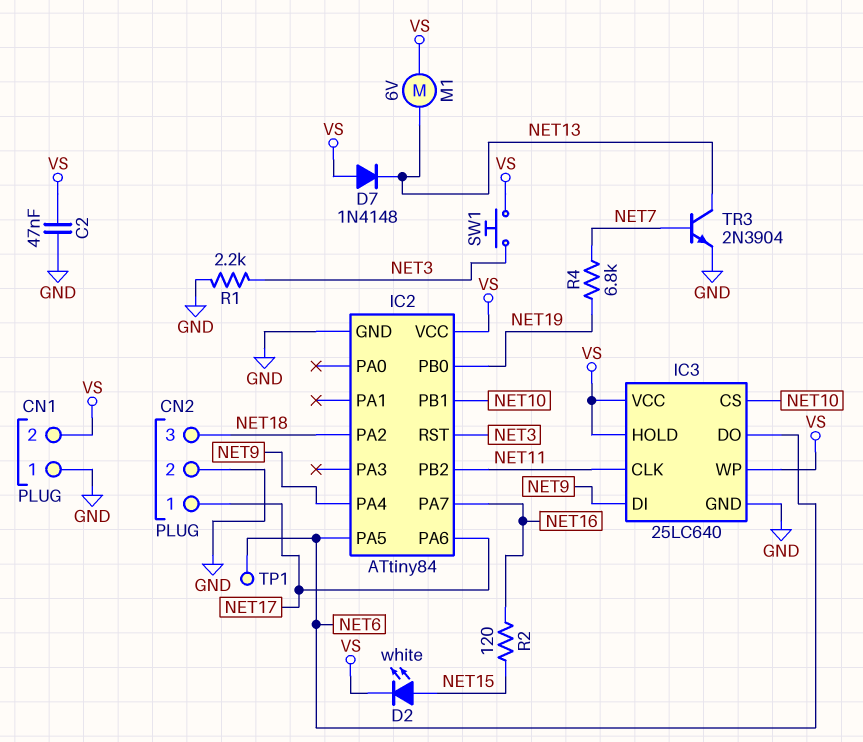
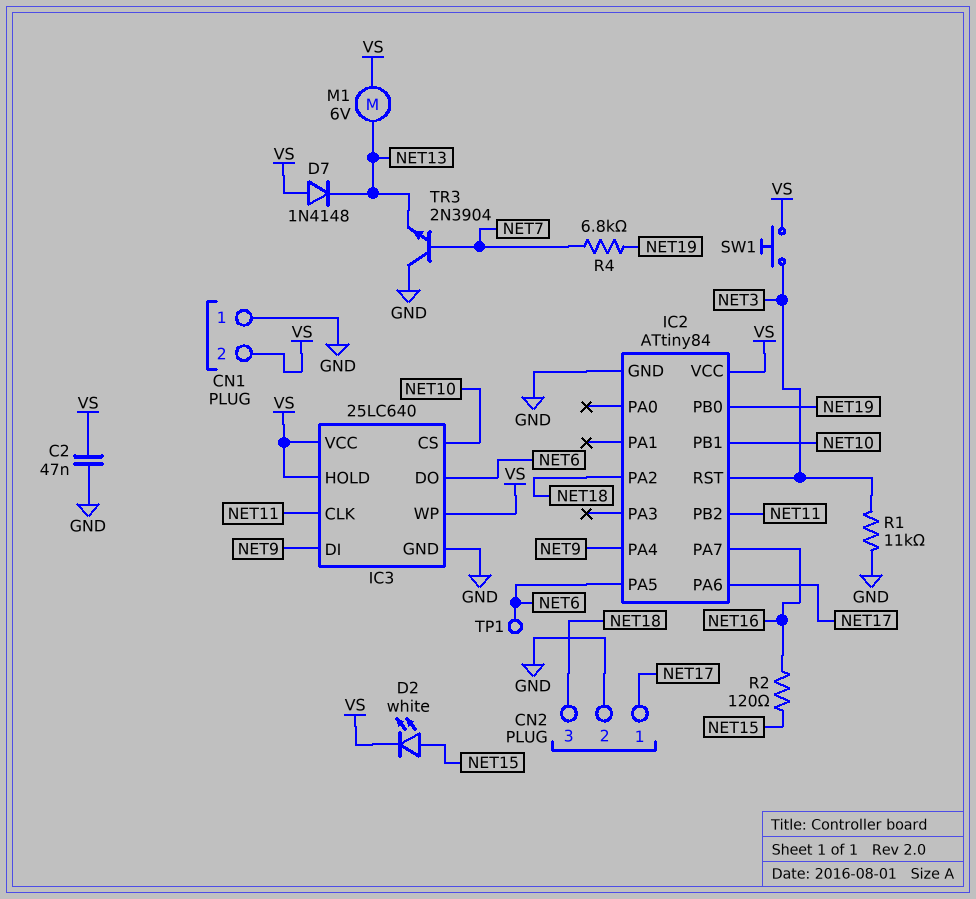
R1: 2.2k (GND, NET3) -> 11k (GND, NET3)
TR3: NPN 2N3904 (B NET7, C NET13, E GND) -> NPN 2N3904 (B NET7, C GND, E NET13)

